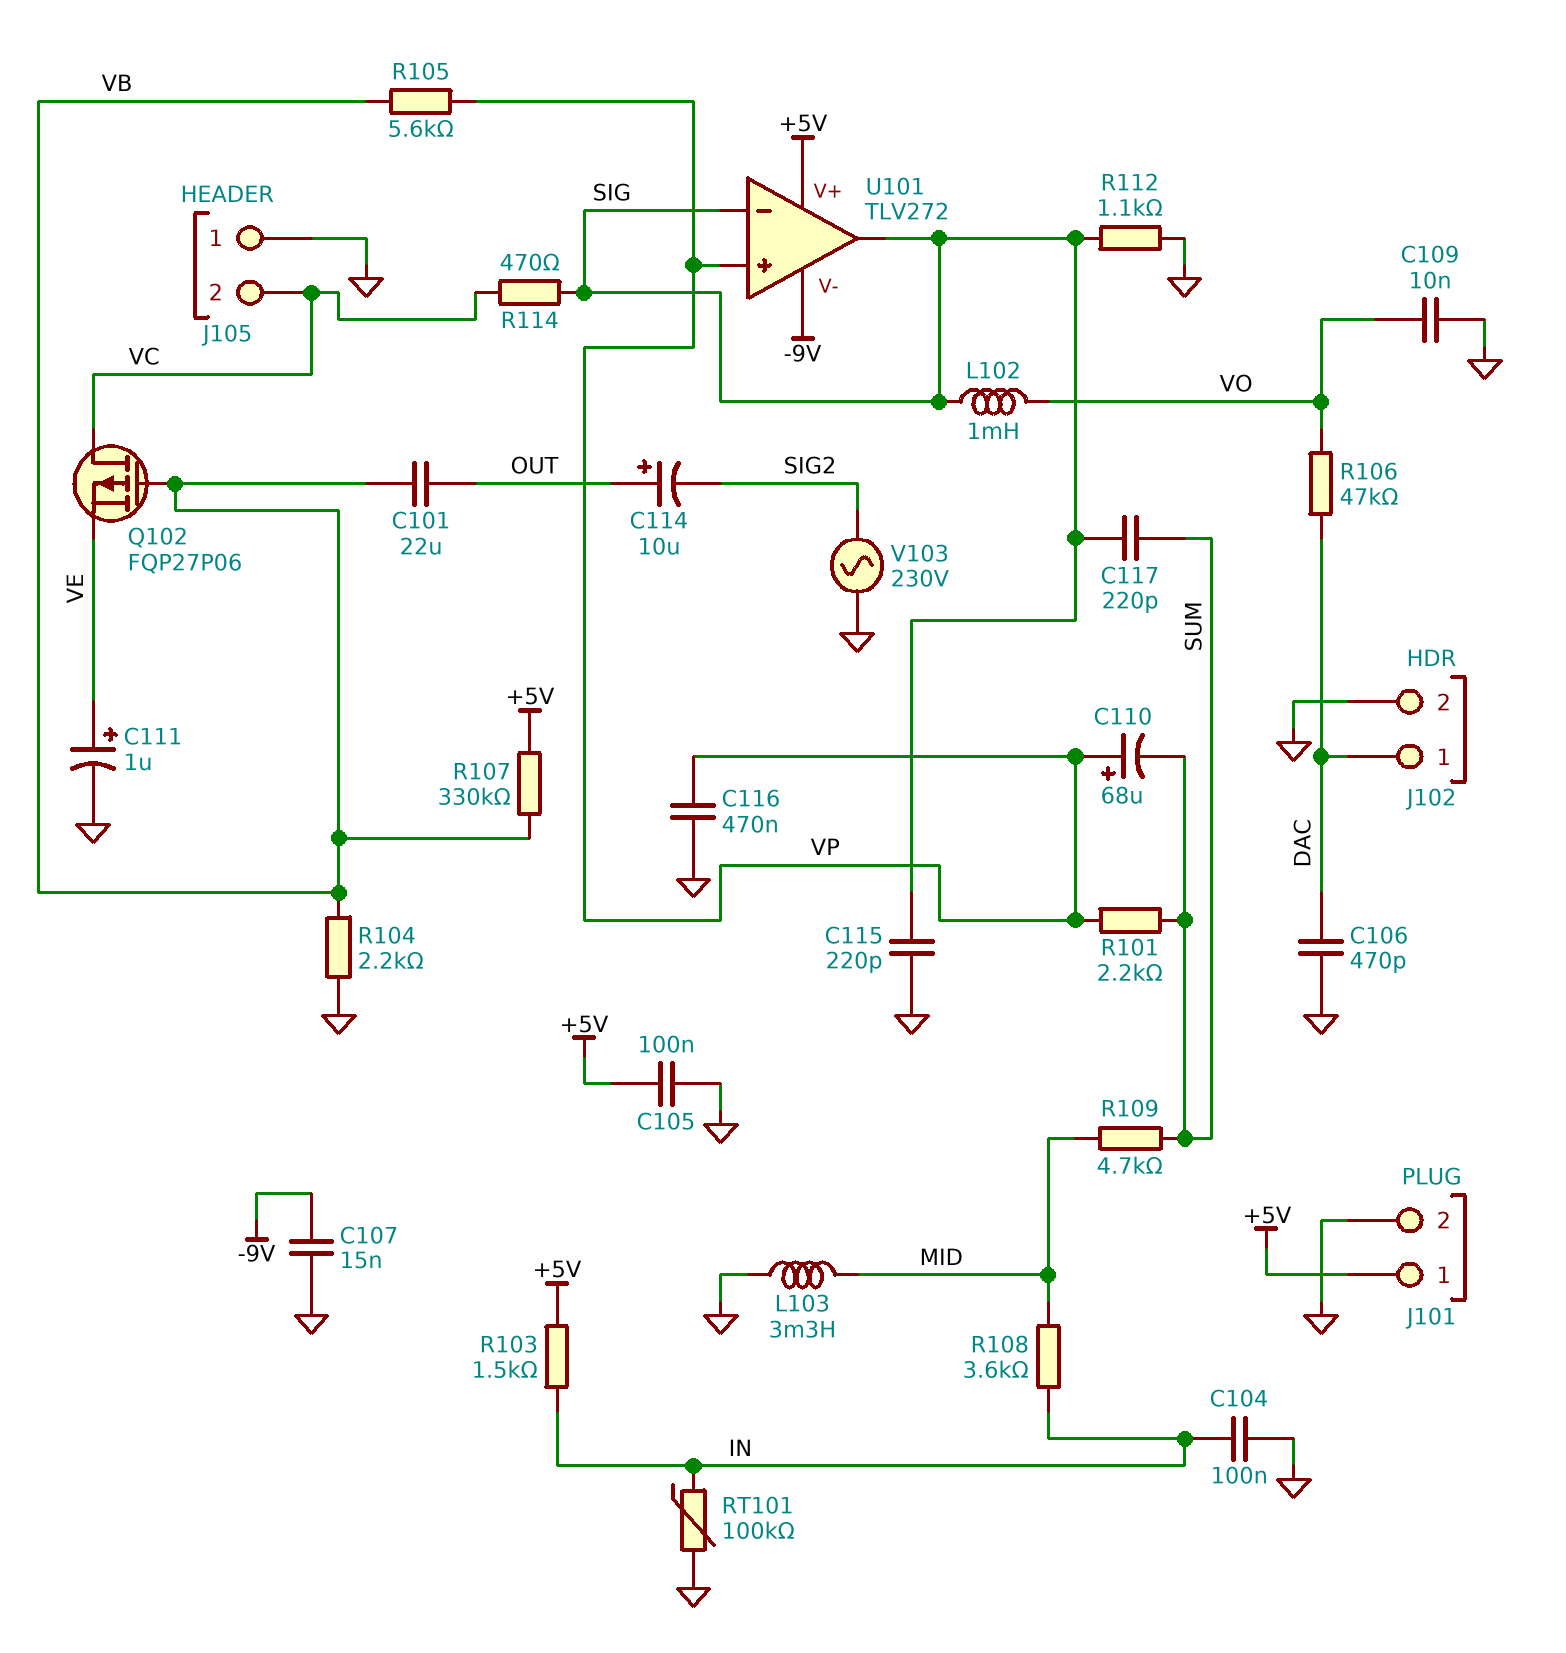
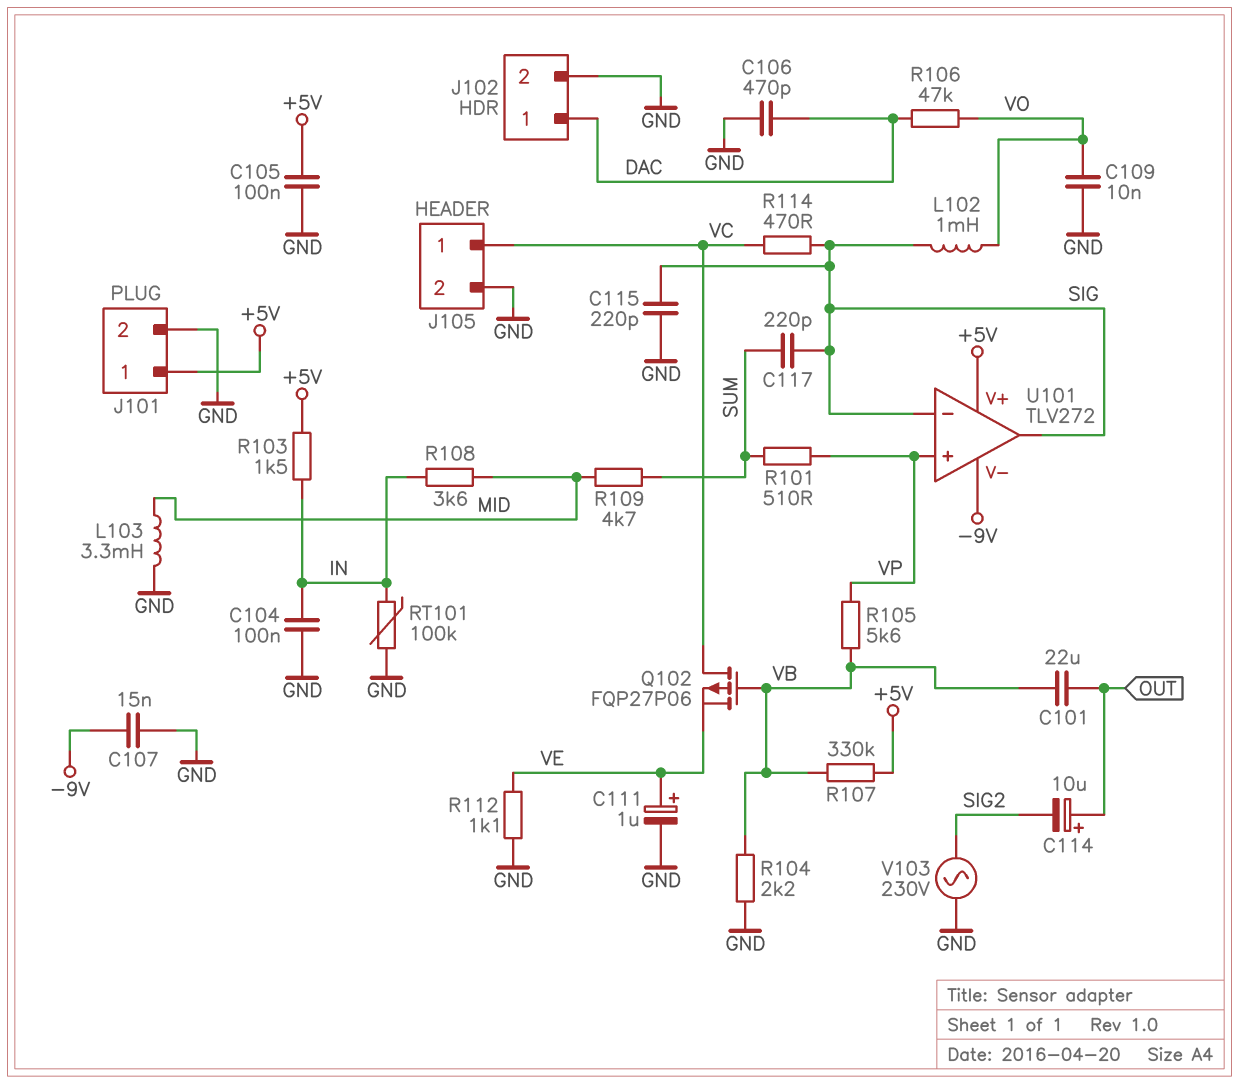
C110: 68uF (plus VP, minus SUM) -> none
C116: 470nF (GND, VP) -> none
J105 pin 1: GND -> VC
J105 pin 2: VC -> GND
R101: 2.2k (SUM, VP) -> 510 (SUM, VP)
R112: 1.1k (GND, SIG) -> 1.1k (GND, VE)

